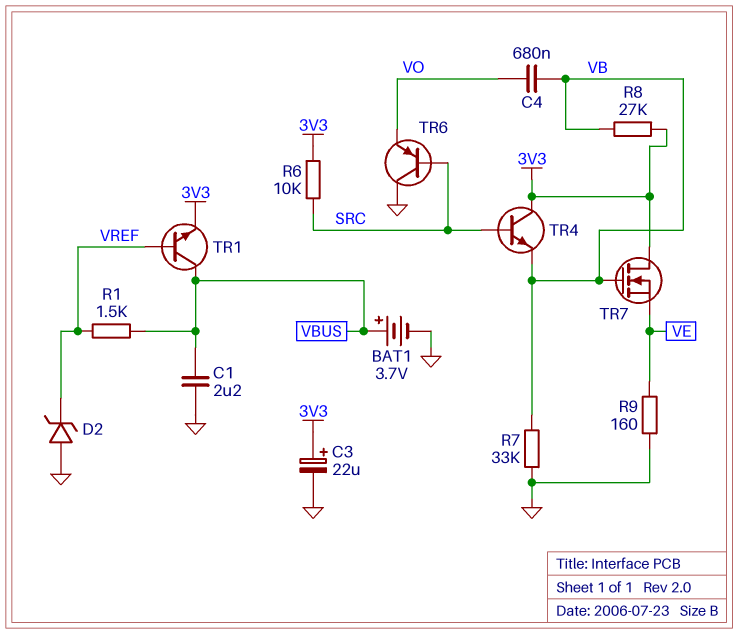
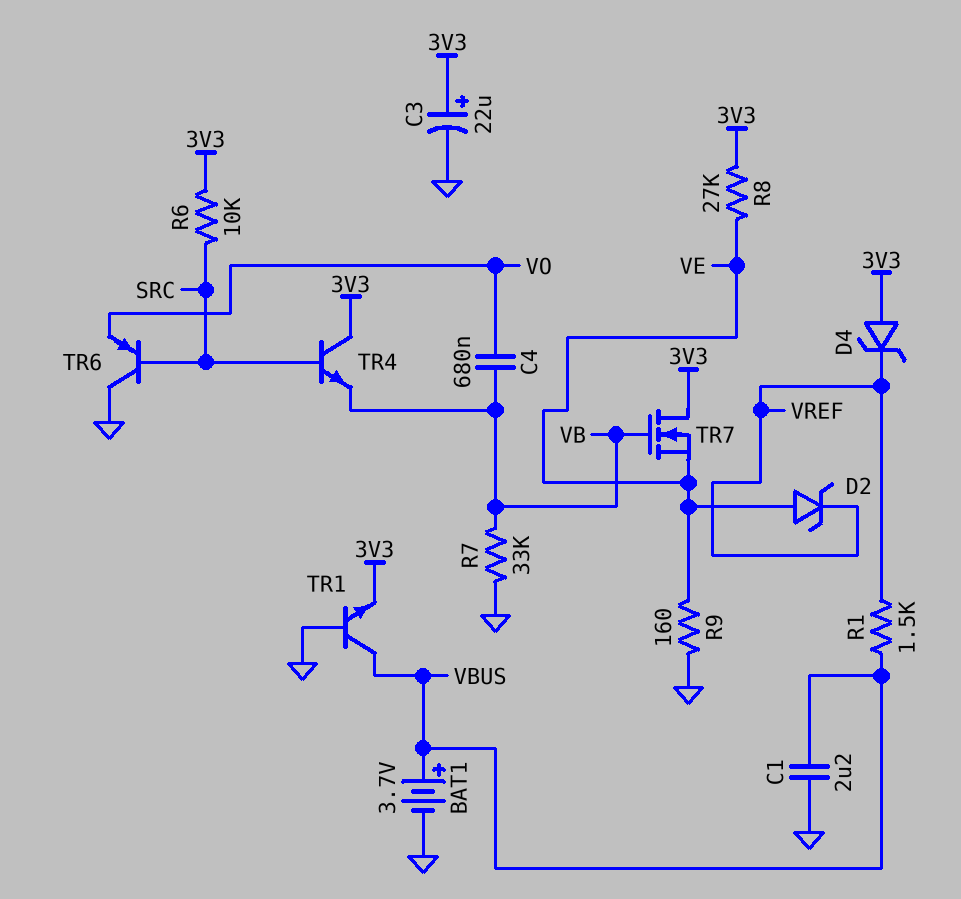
D2: zener (A GND, K VREF) -> zener (A VE, K VREF)
D4: none -> zener (A 3V3, K VREF)
R8: 27k (3V3, VB) -> 27k (3V3, VE)
TR1: NPN (B VREF, C VBUS, E 3V3) -> NPN (B GND, C VBUS, E 3V3)

